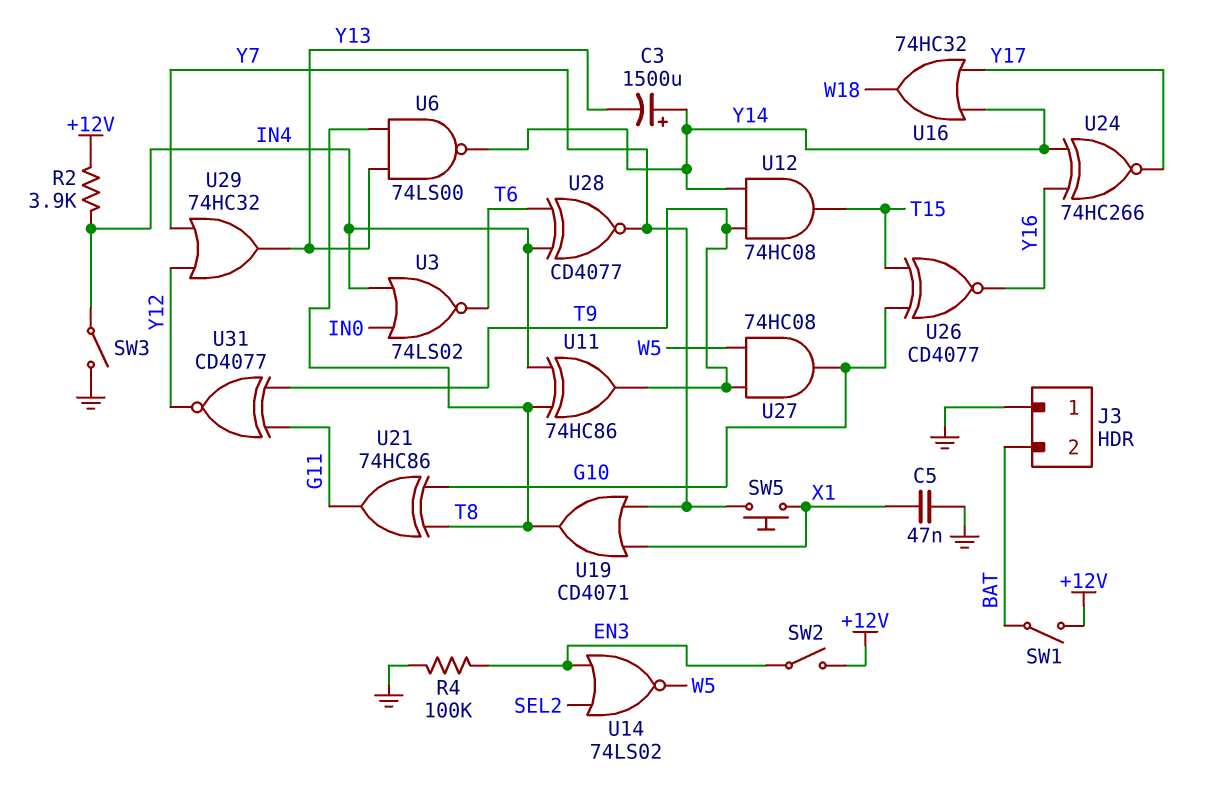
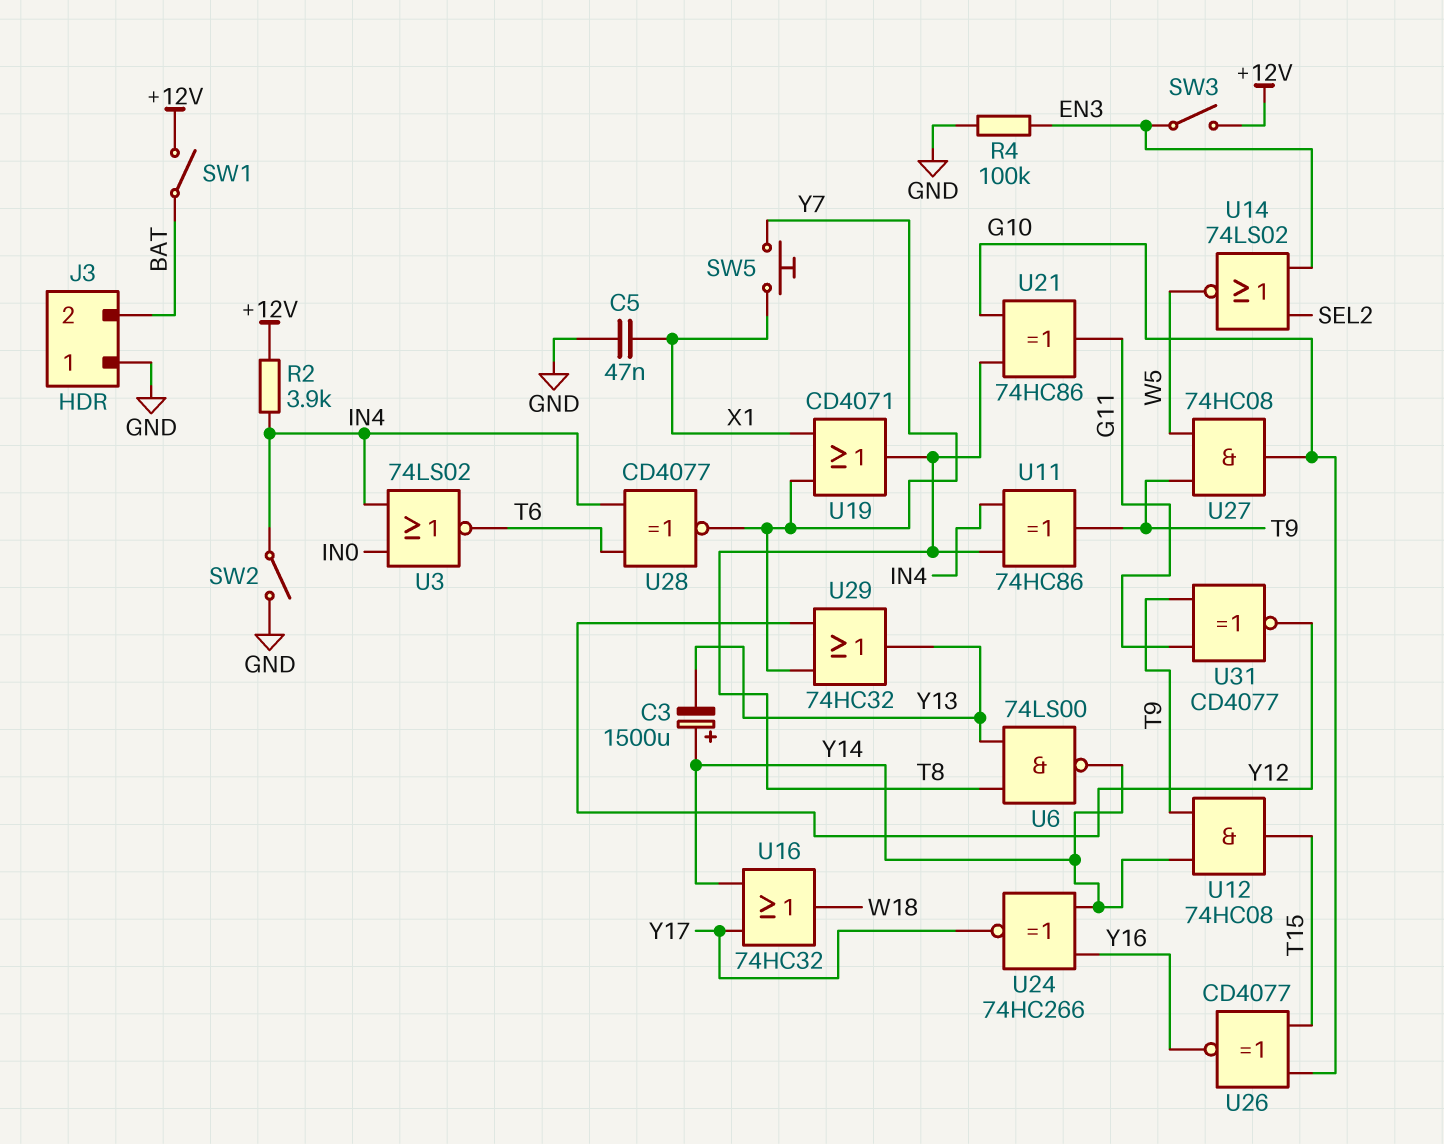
SW2: switch (+12V, EN3) -> switch (GND, IN4)
SW3: switch (GND, IN4) -> switch (+12V, EN3)

